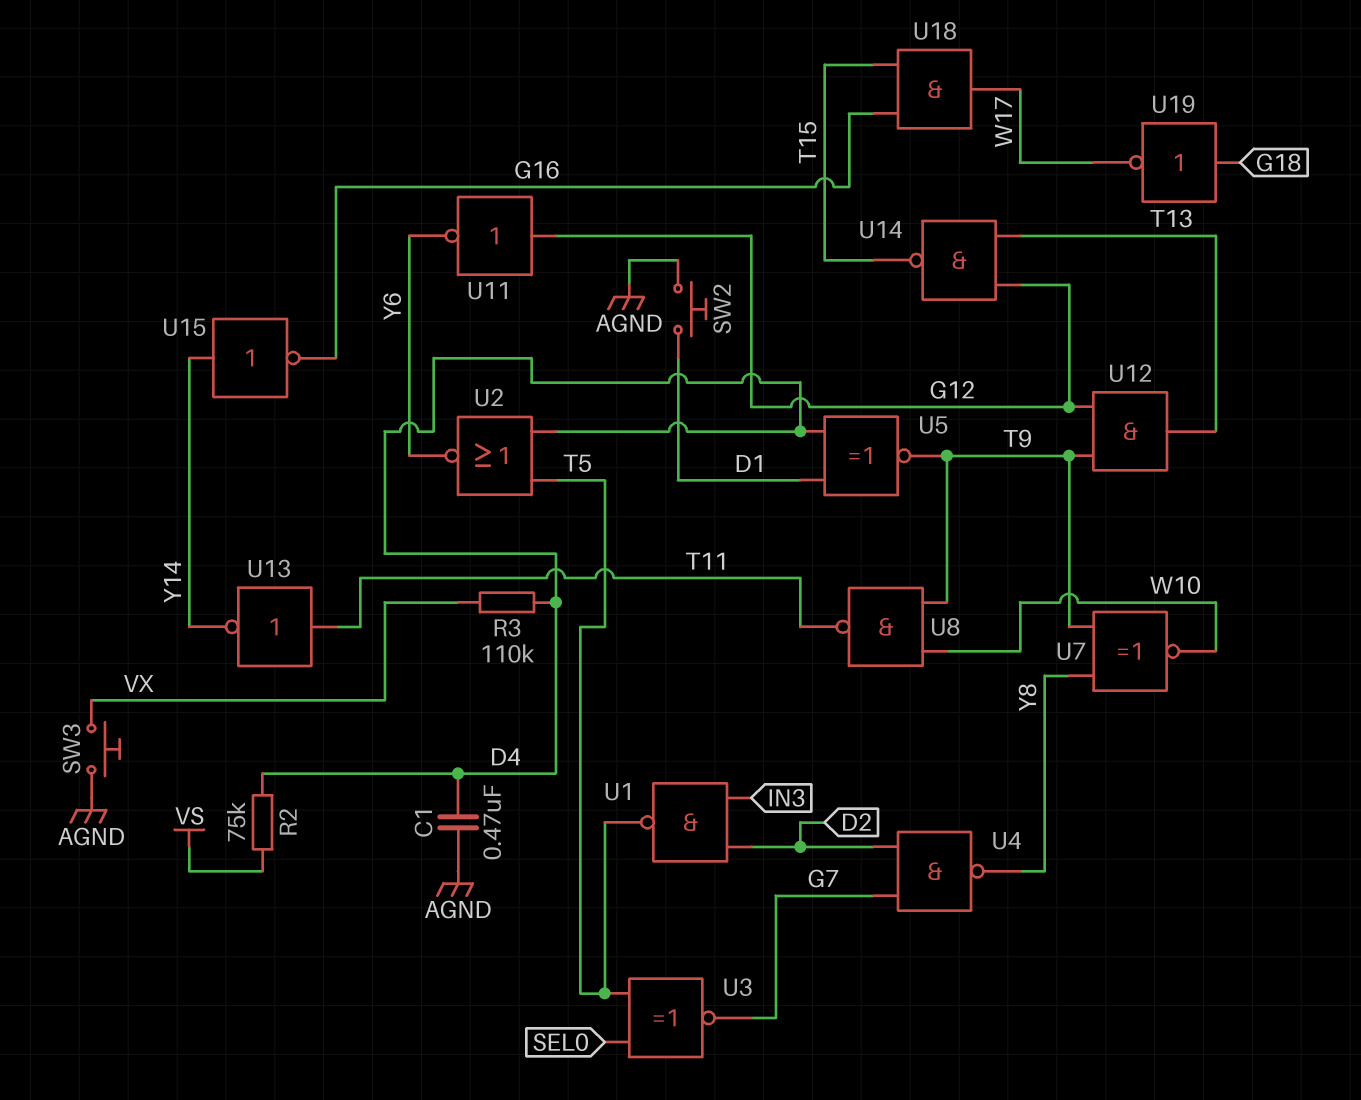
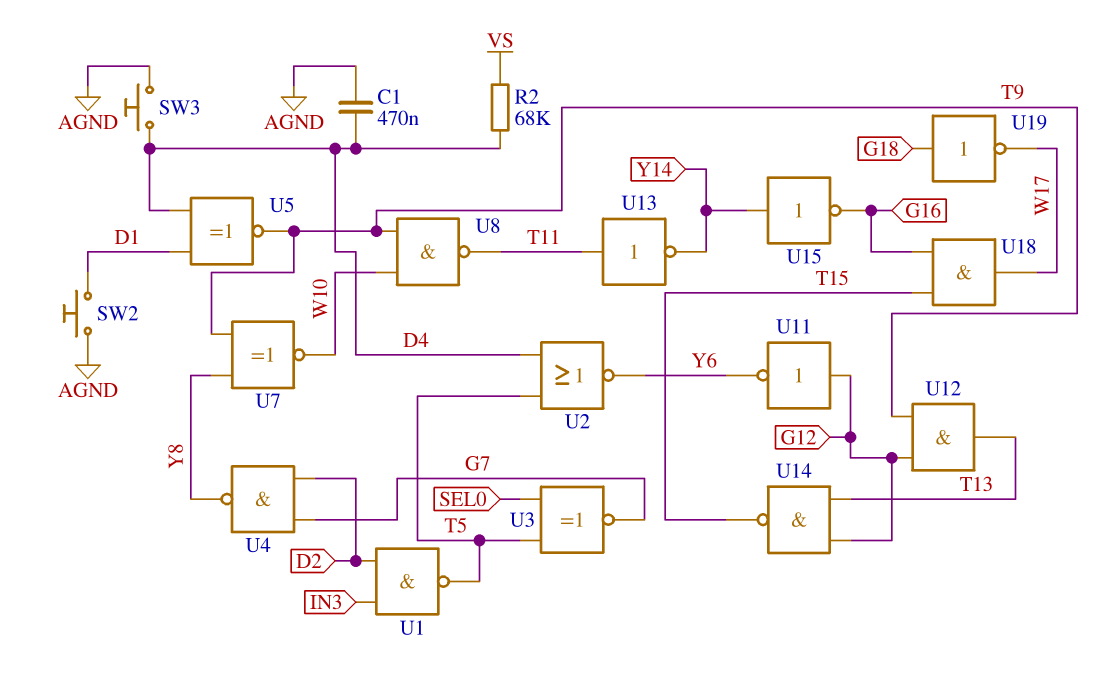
R2: 75k (D4, VS) -> 68k (D4, VS)
R3: 110k (D4, VX) -> none
SW3: button (AGND, VX) -> button (AGND, D4)

